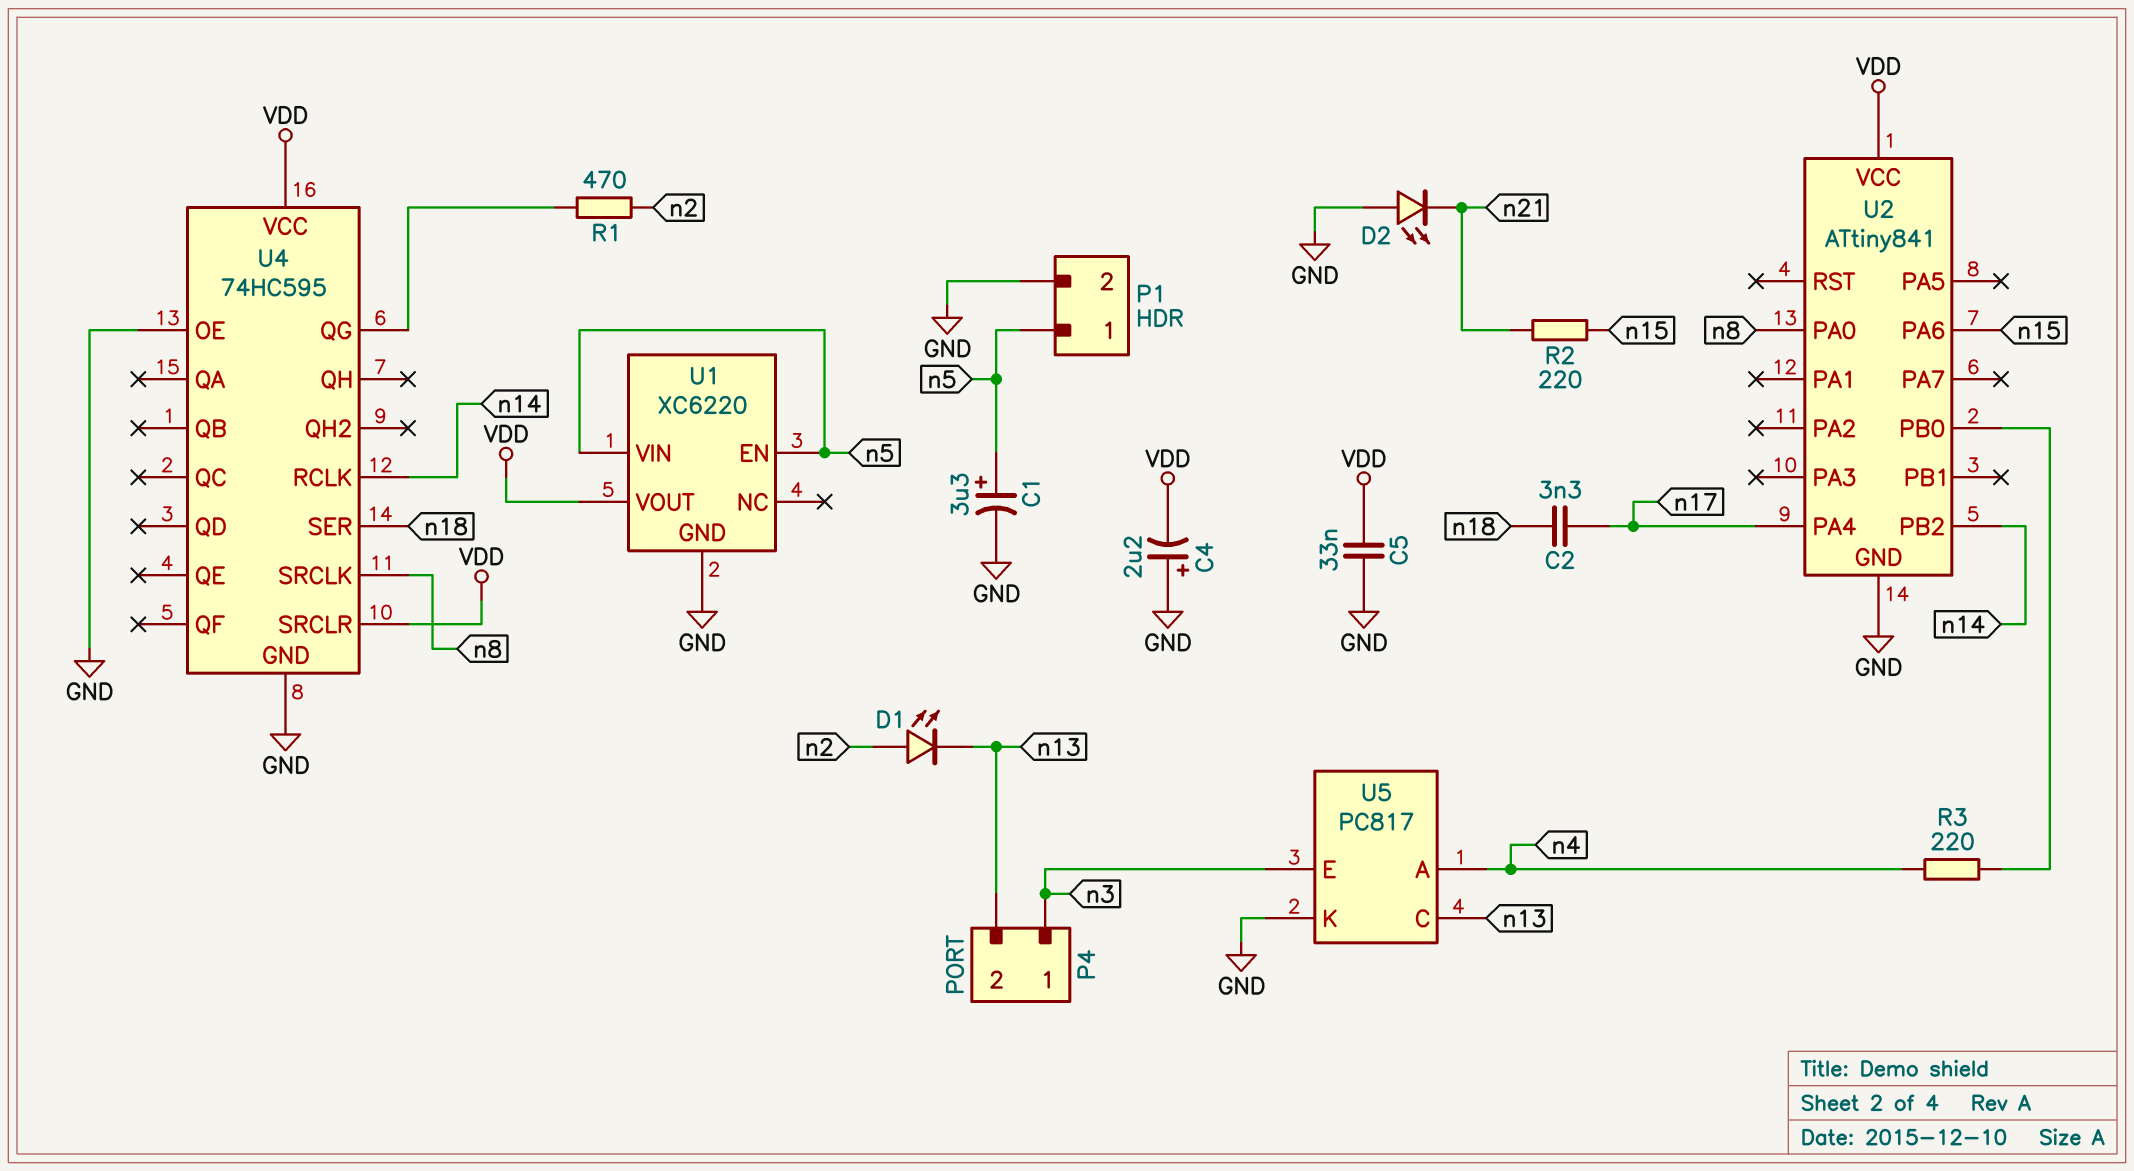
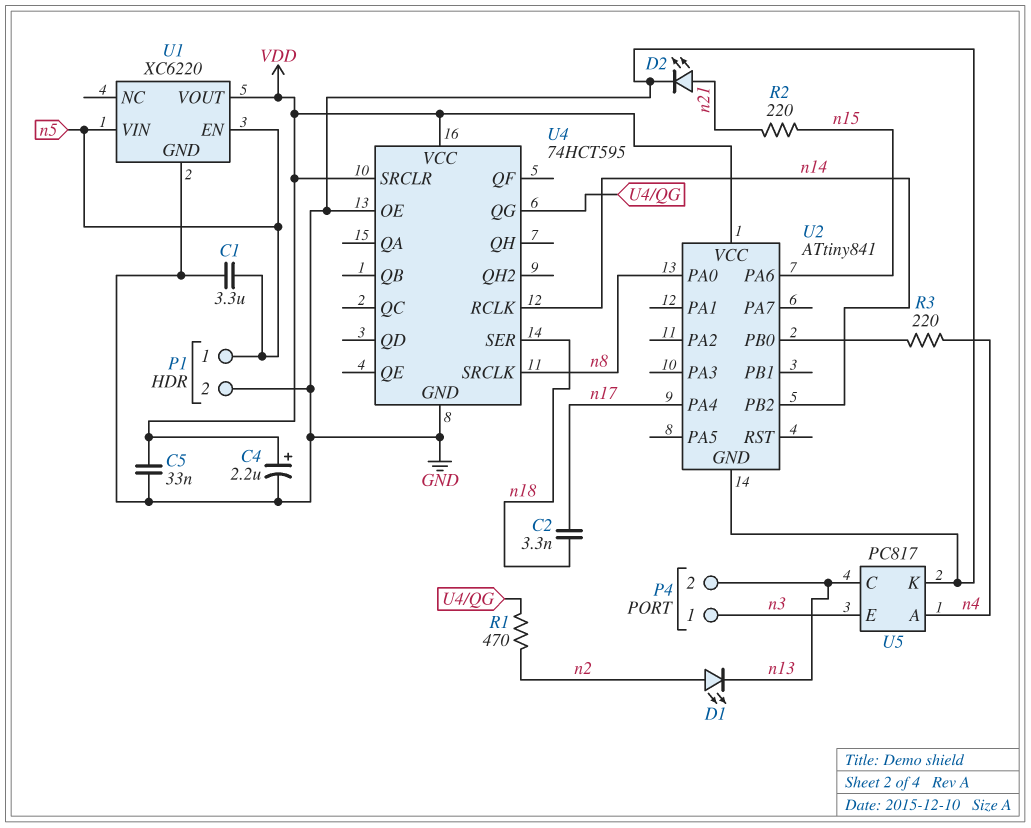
C1: 3.3uF (plus n5, minus GND) -> 3.3uF (GND, n5)
C4: 2.2uF (plus GND, minus VDD) -> 2.2uF (plus VDD, minus GND)
D2: LED (A GND, K n21) -> LED (A n21, K GND)
U4: 74HC595 -> 74HCT595

